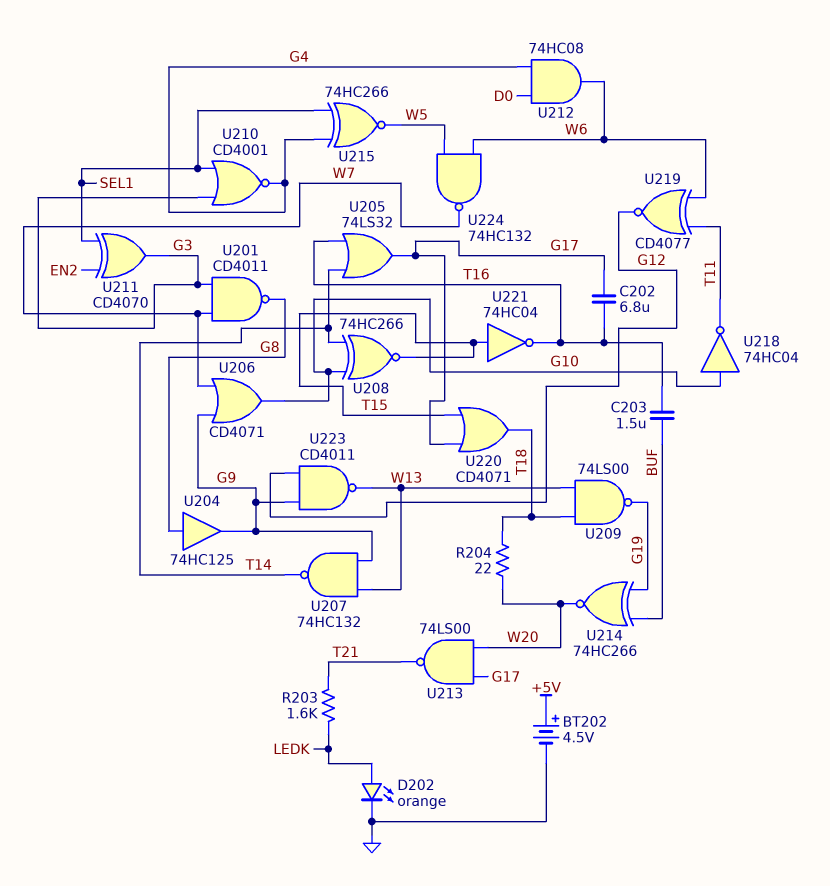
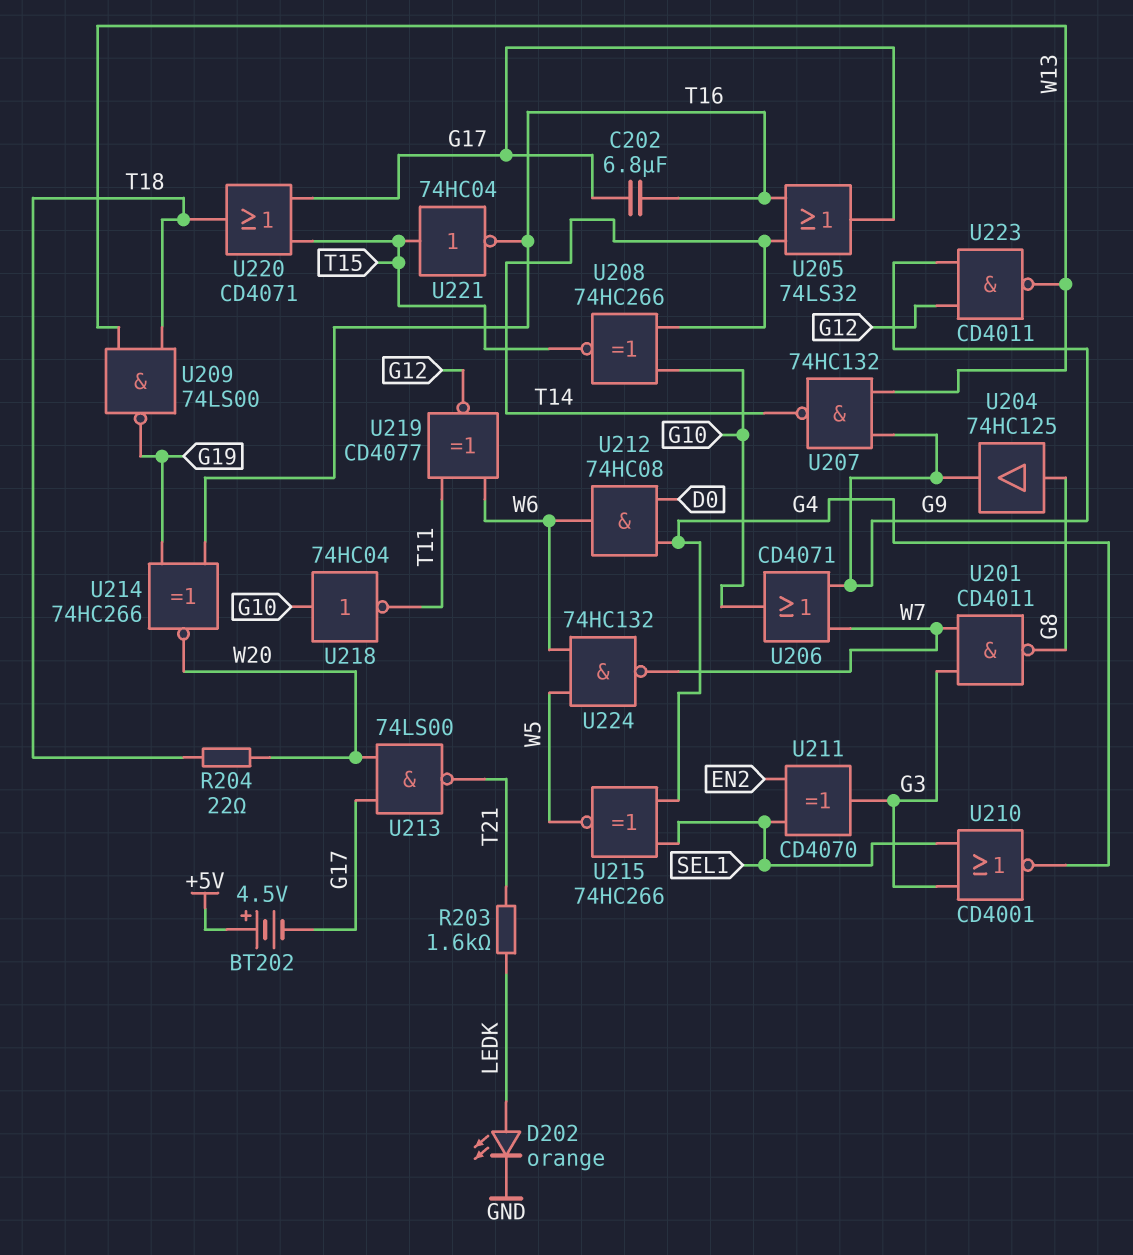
BT202: 4.5V (plus +5V, minus GND) -> 4.5V (plus +5V, minus G17)
C203: 1.5uF (BUF, T16) -> none
U214: XNOR 74HC266 (in BUF, in G19, out W20) -> XNOR 74HC266 (in G19, in T16, out W20)

